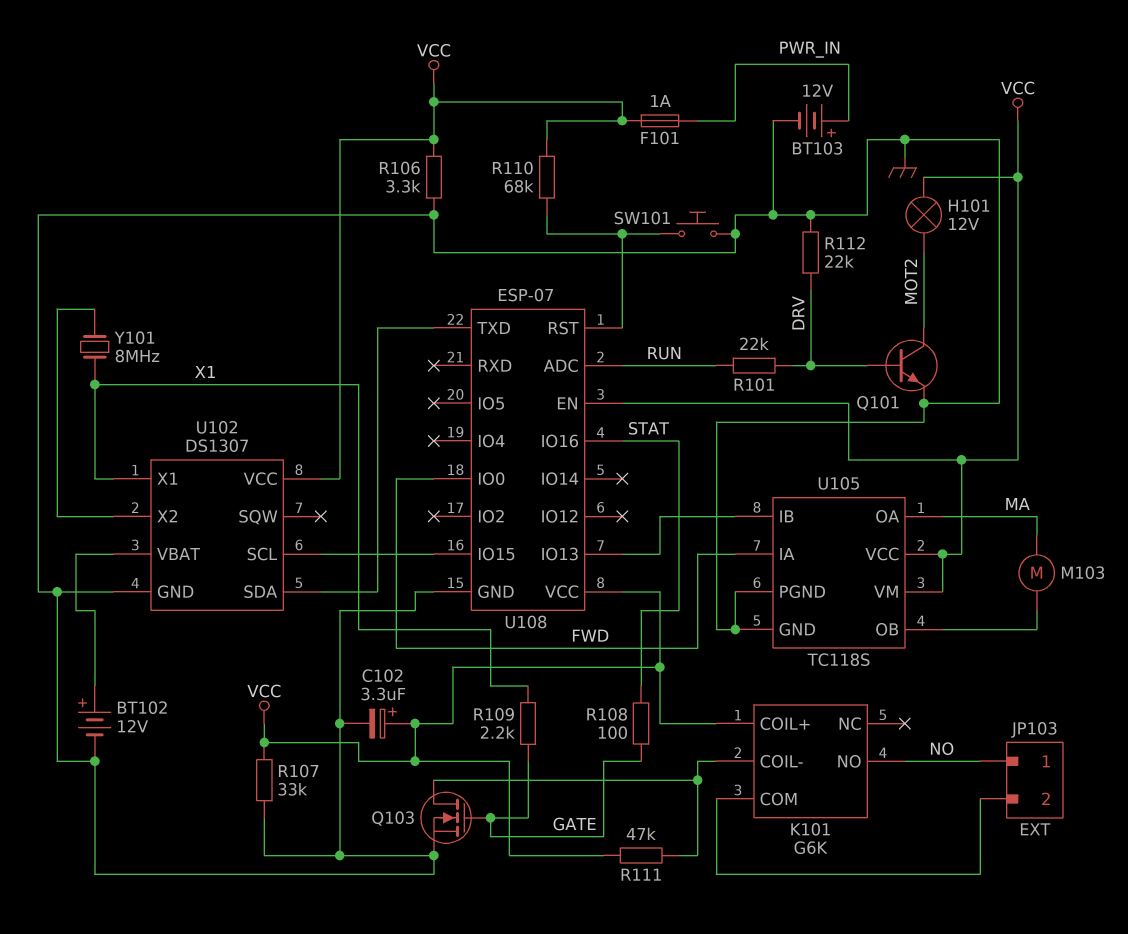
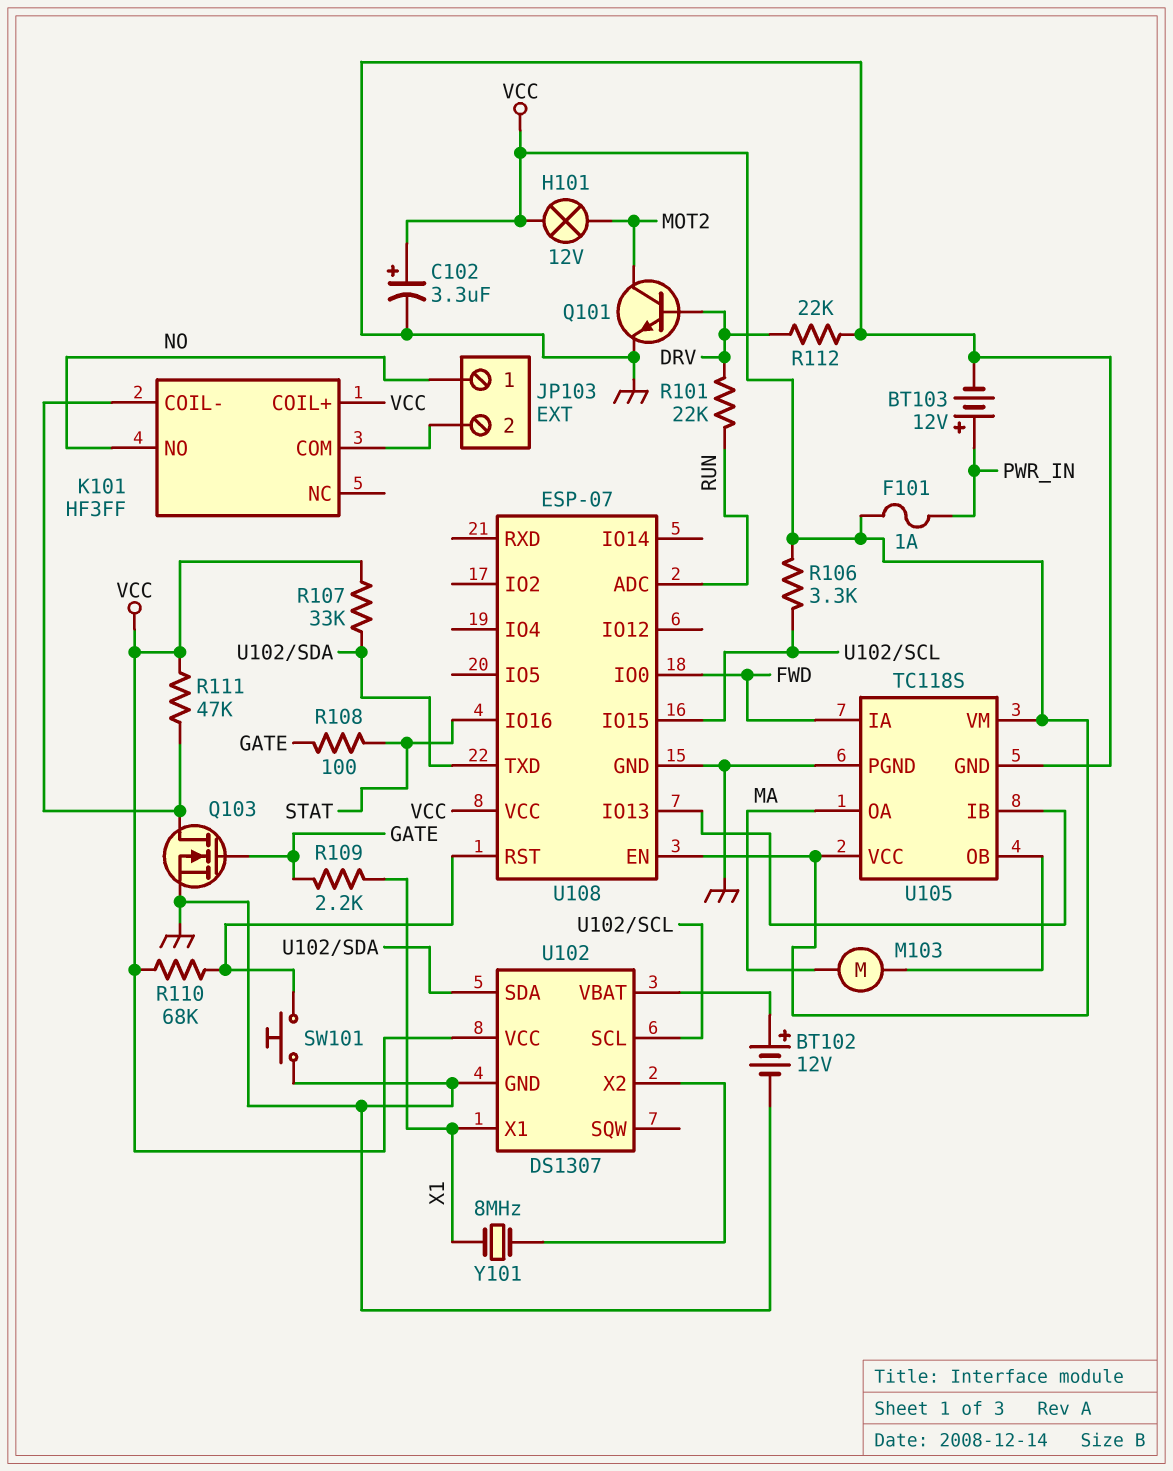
K101: G6K -> HF3FF
R106: 3.3k (GND, VCC) -> 3.3k (U102/SCL, VCC)
R107: 33k (GND, VCC) -> 33k (U102/SDA, VCC)

